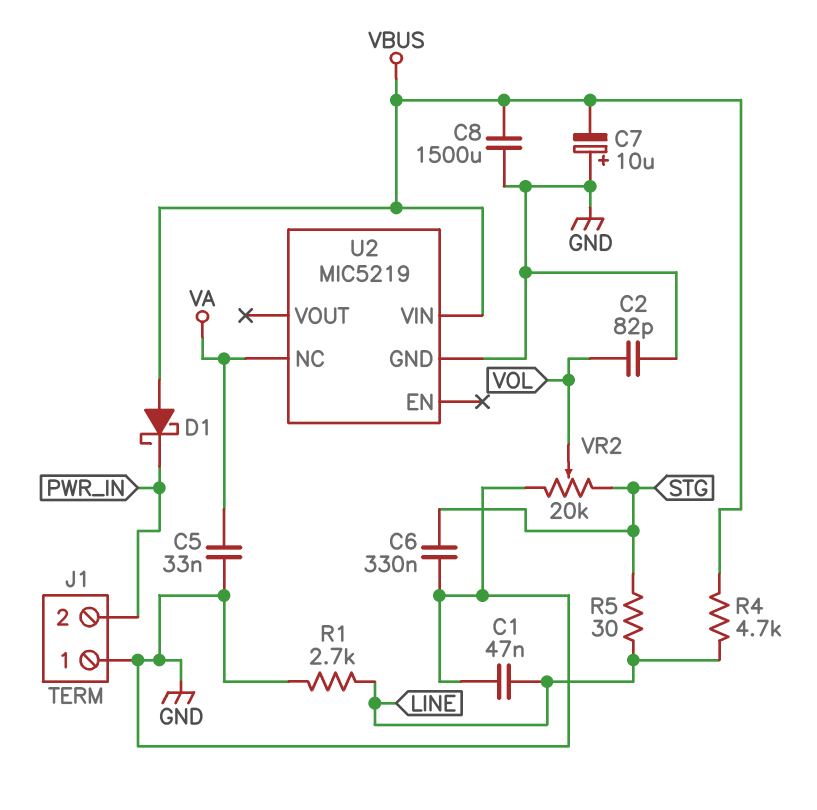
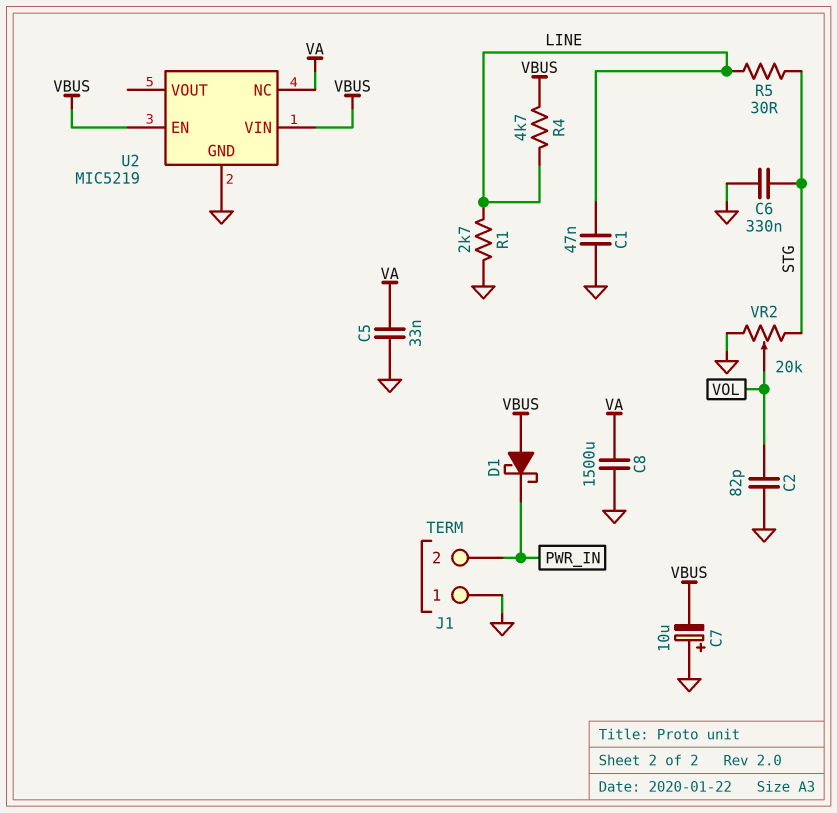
C8: 1500uF (GND, VBUS) -> 1500uF (GND, VA)
U2 pin EN: none -> VBUS

